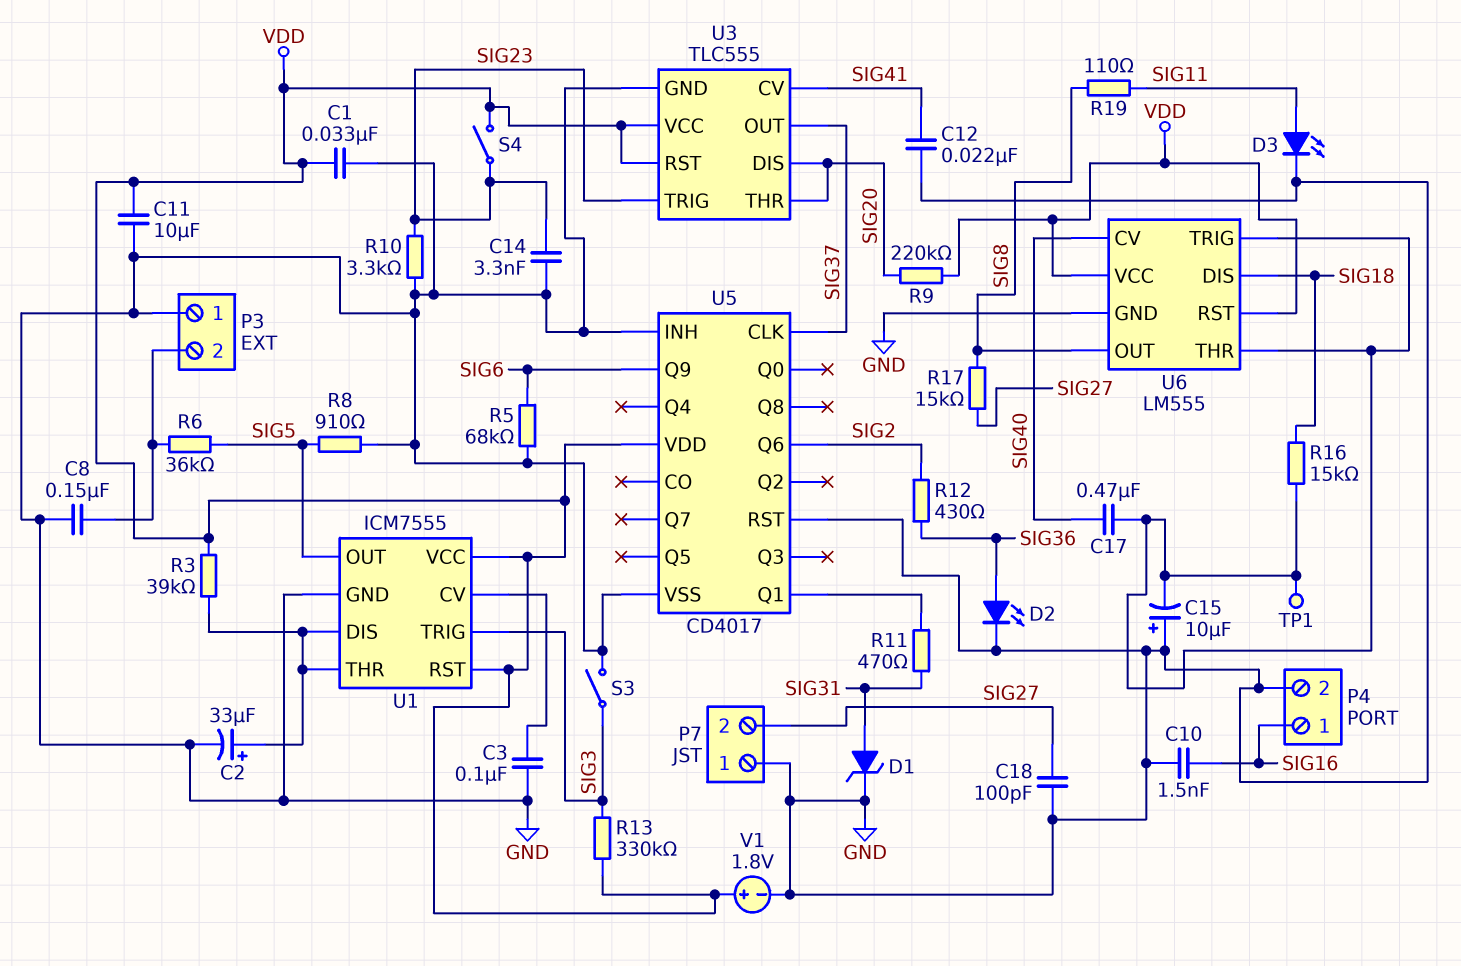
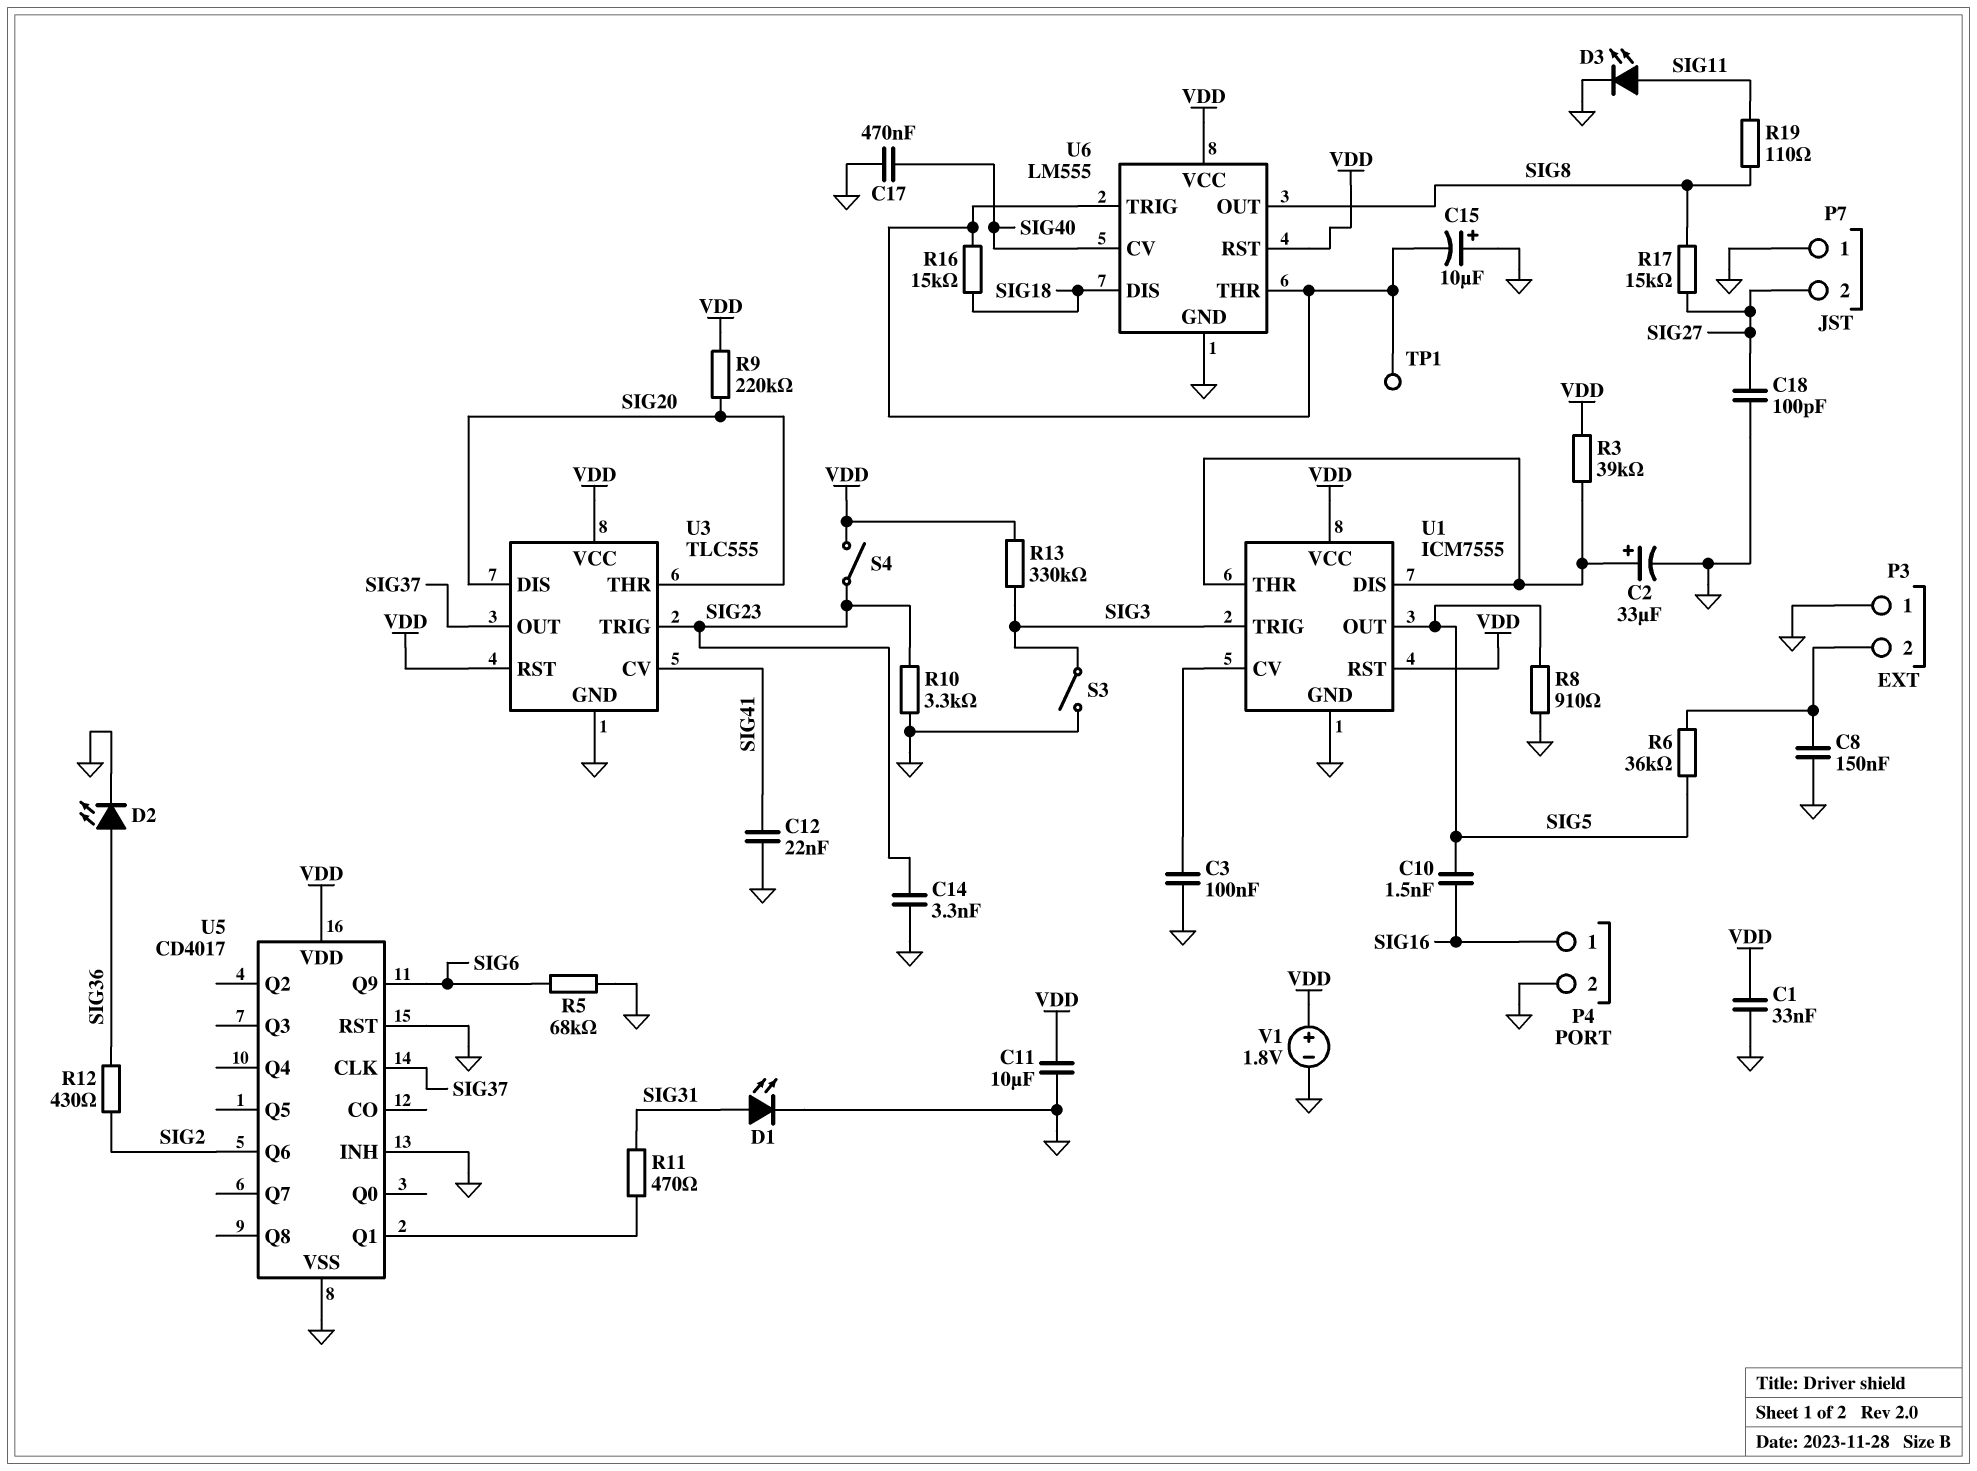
C10: 1.5nF (GND, SIG16) -> 1.5nF (SIG5, SIG16)
C17: 470nF (SIG40, U6/THR) -> 470nF (GND, SIG40)
D1: zener (A SIG31, K GND) -> LED (A SIG31, K GND)

